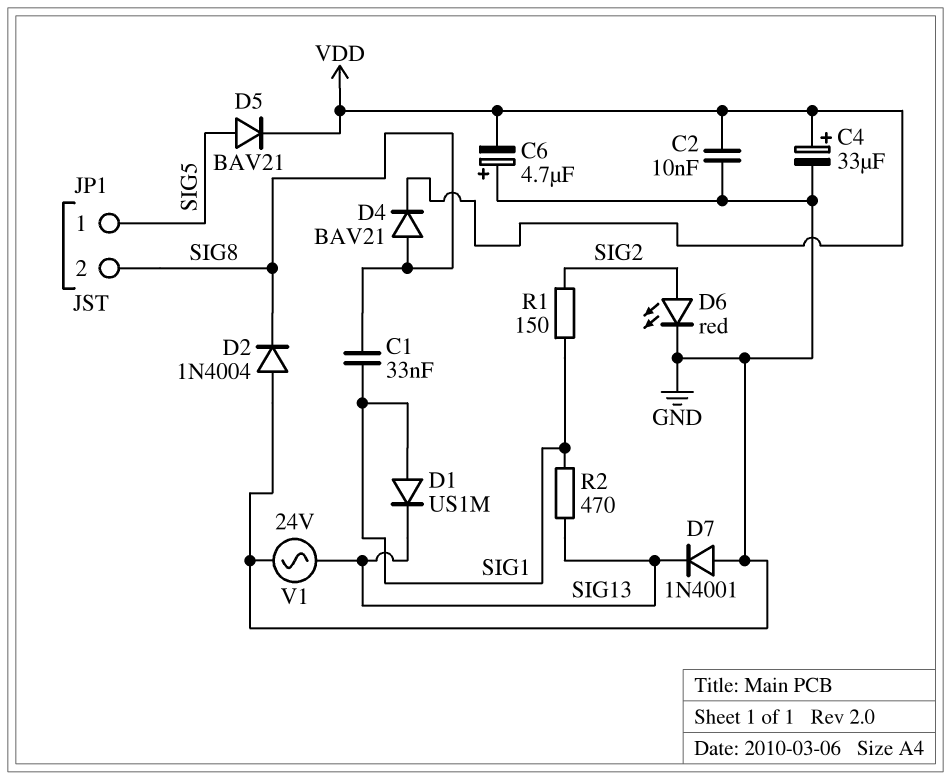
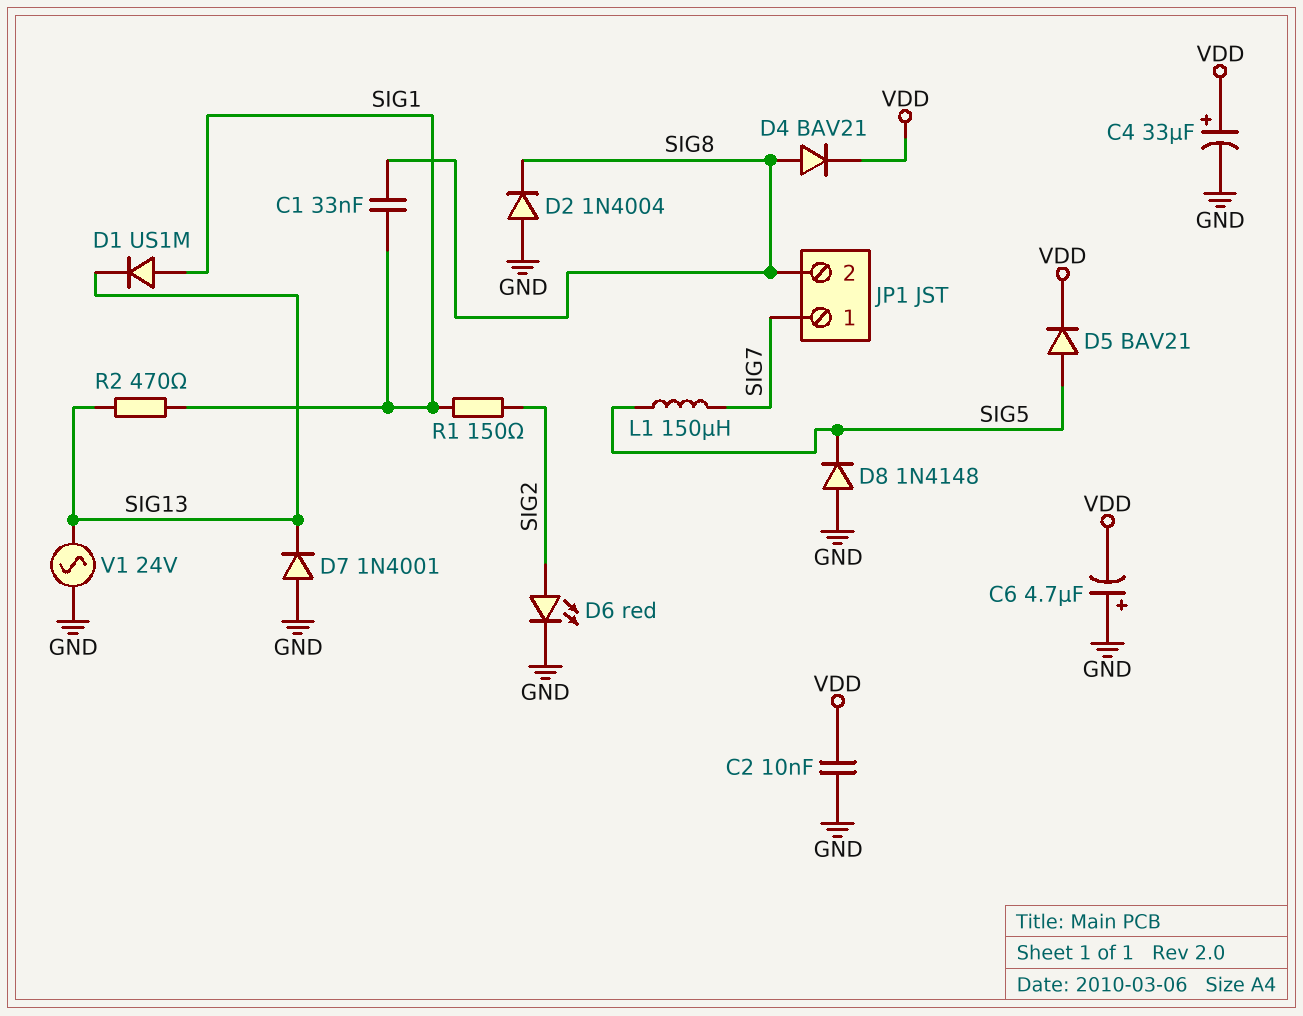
D8: none -> diode 1N4148 (A GND, K SIG5)
JP1 pin 1: SIG5 -> SIG7
L1: none -> 150uH (SIG5, SIG7)

